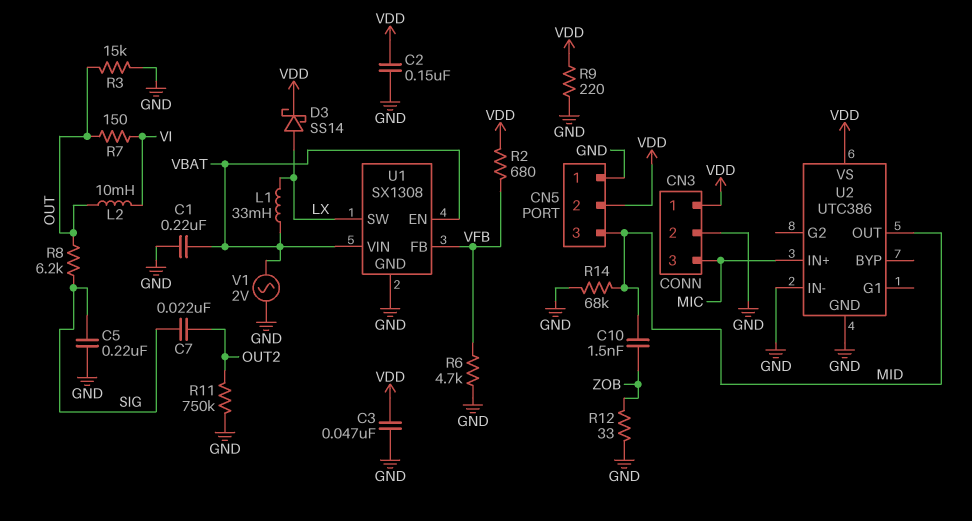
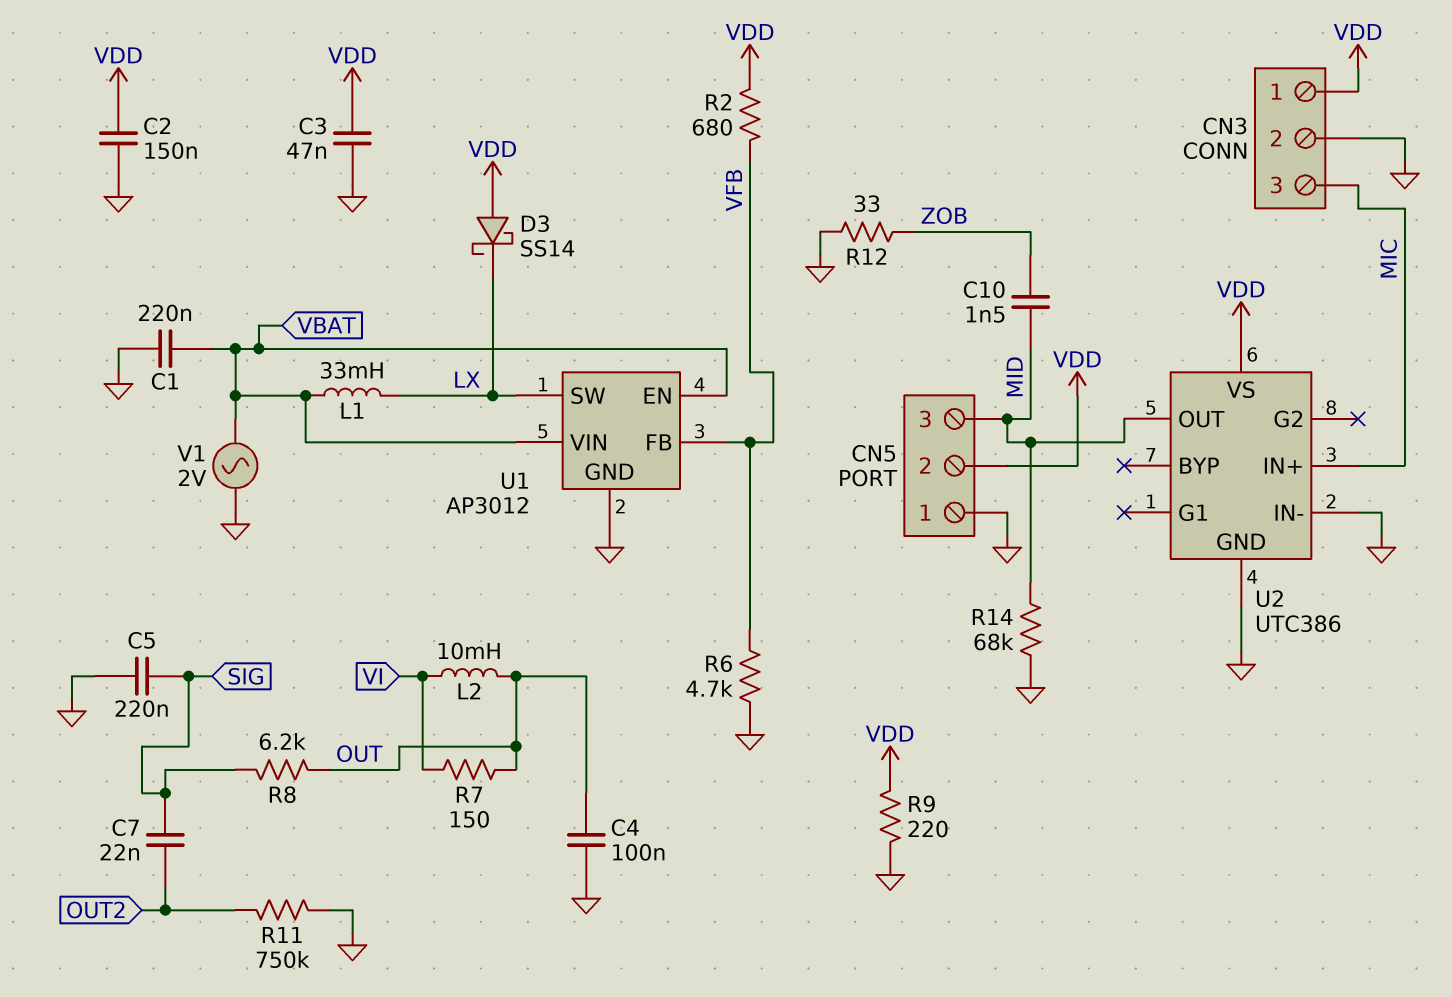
C4: none -> 100nF (GND, OUT)
D3: schottky SS14 (A LX, K VDD) -> schottky SS14 (A VDD, K LX)
R3: 15k (GND, OUT) -> none
U1: SX1308 -> AP3012

